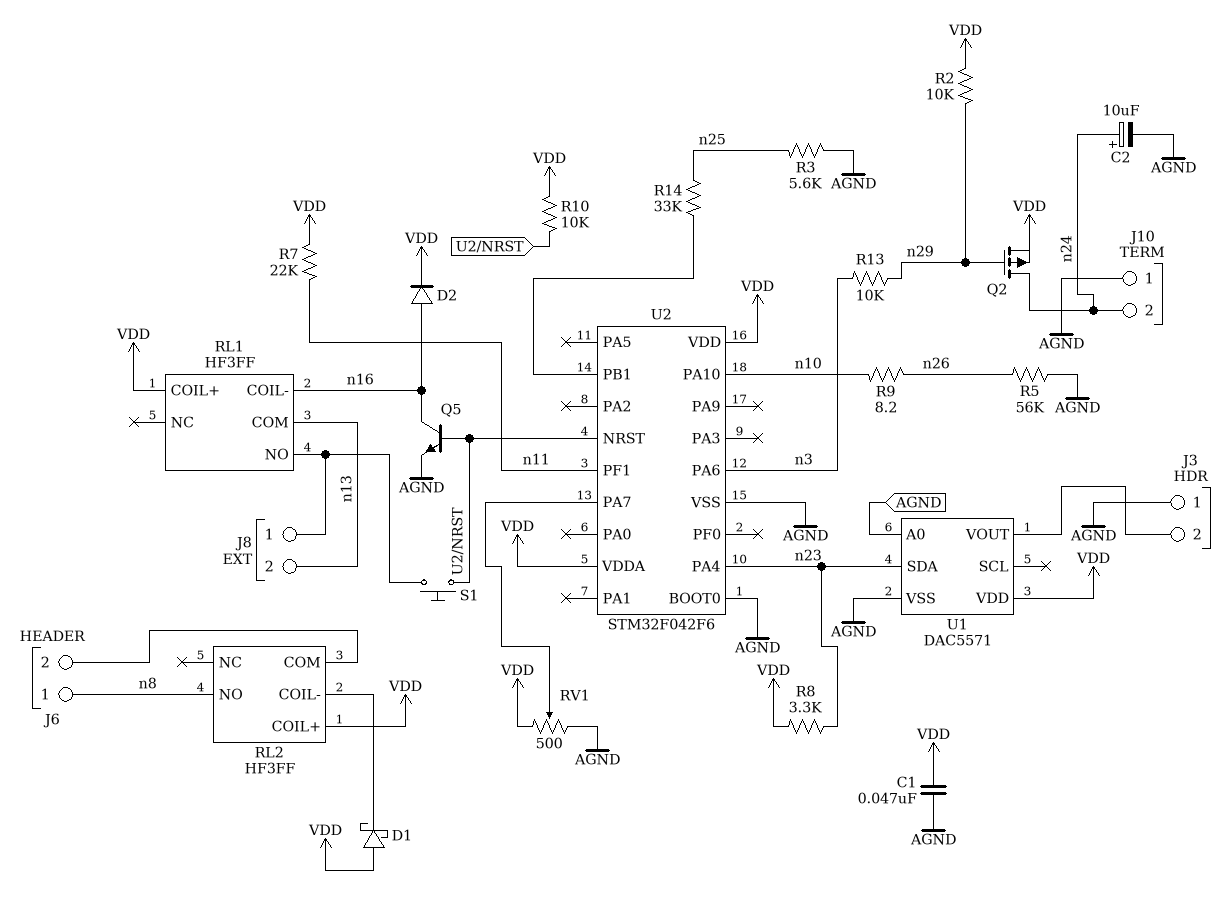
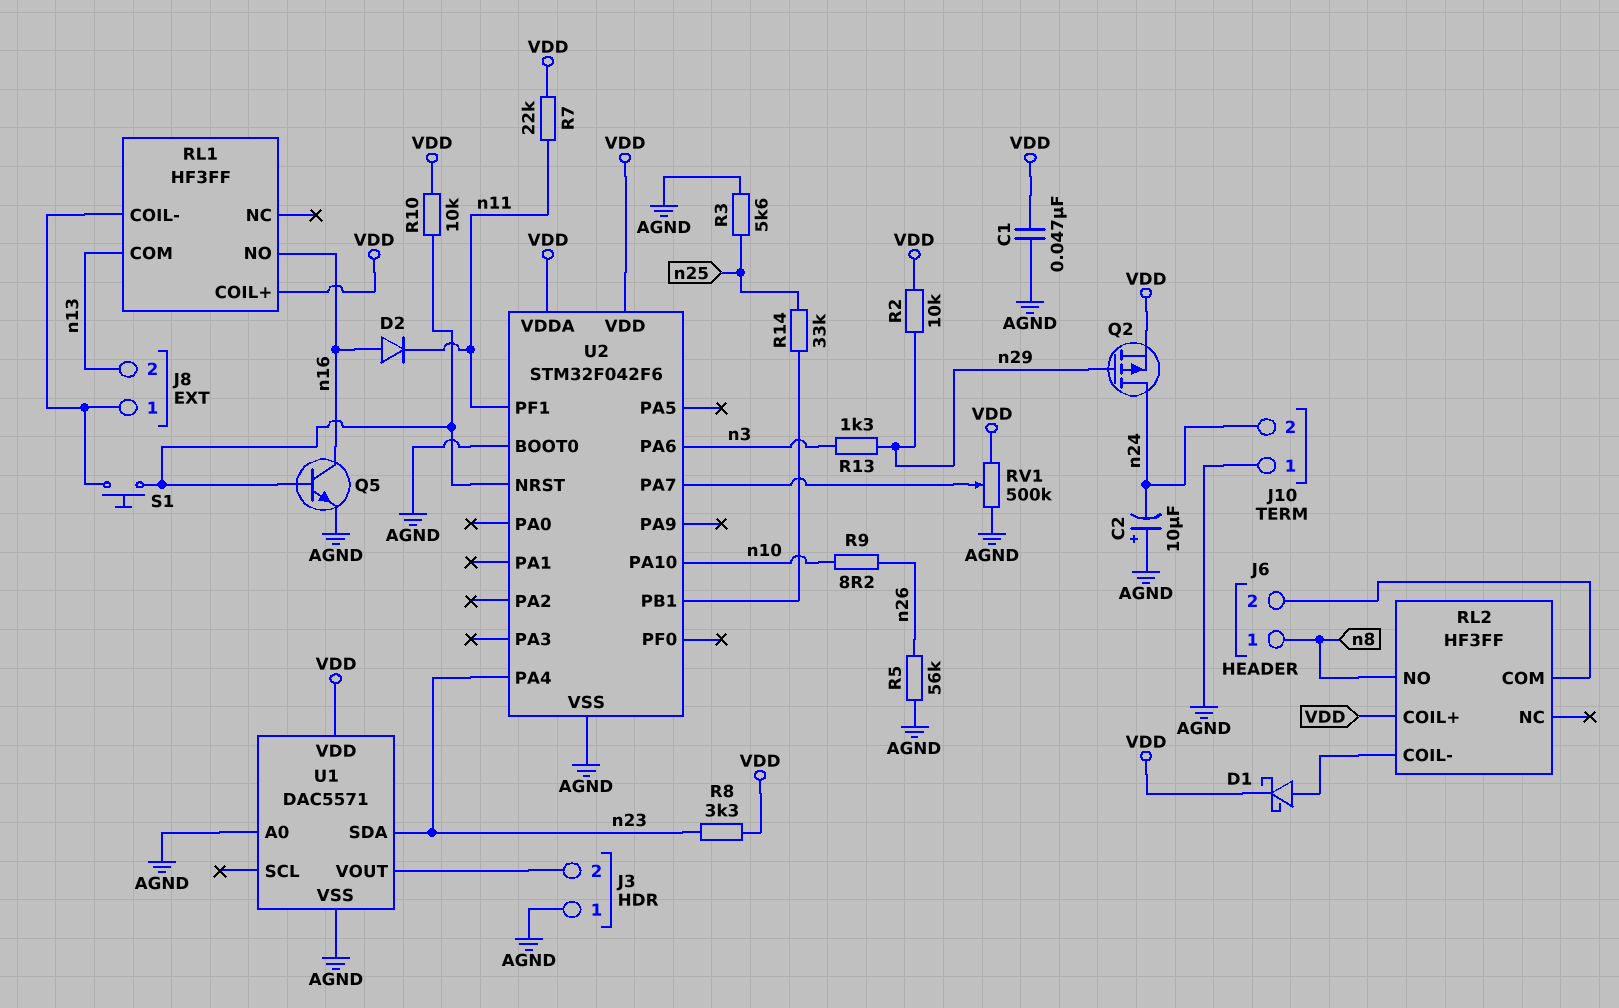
C2: 10uF (plus n24, minus AGND) -> 10uF (plus AGND, minus n24)
D1: schottky (A VDD, K RL2/COIL-) -> schottky (A RL2/COIL-, K VDD)
D2: diode (A n16, K VDD) -> diode (A n16, K n11)
R13: 10k (n3, n29) -> 1.3k (n3, n29)
RL1 pin COIL-: n16 -> J8/1
RL1 pin NO: J8/1 -> n16
RV1: 500 (AGND, VDD, wiper U2/PA7) -> 500k (AGND, VDD, wiper U2/PA7)

